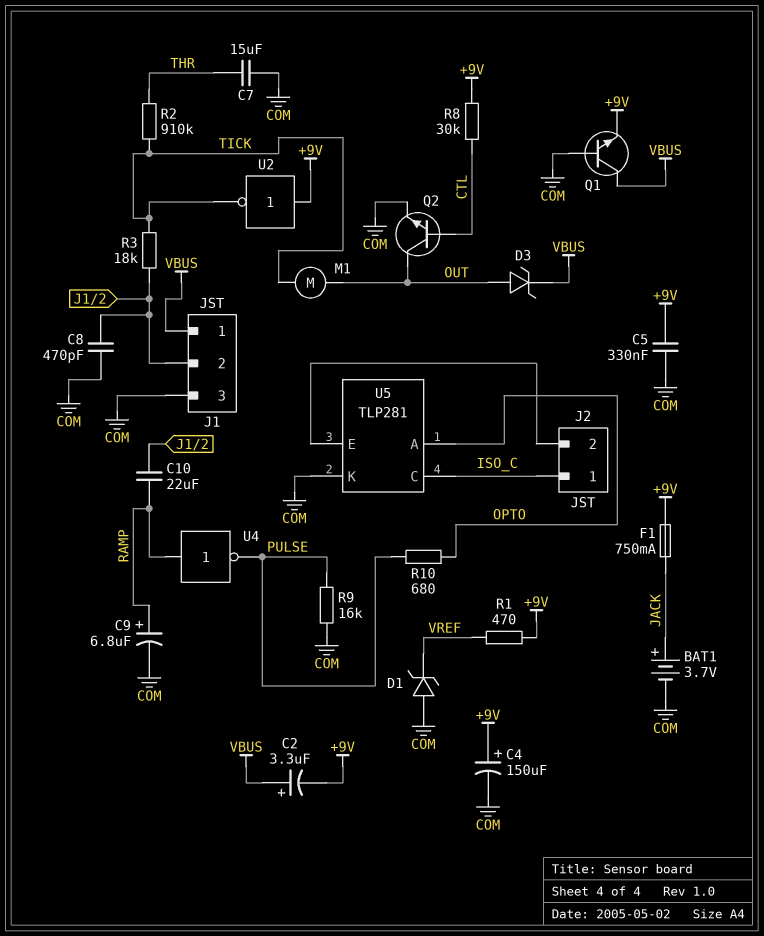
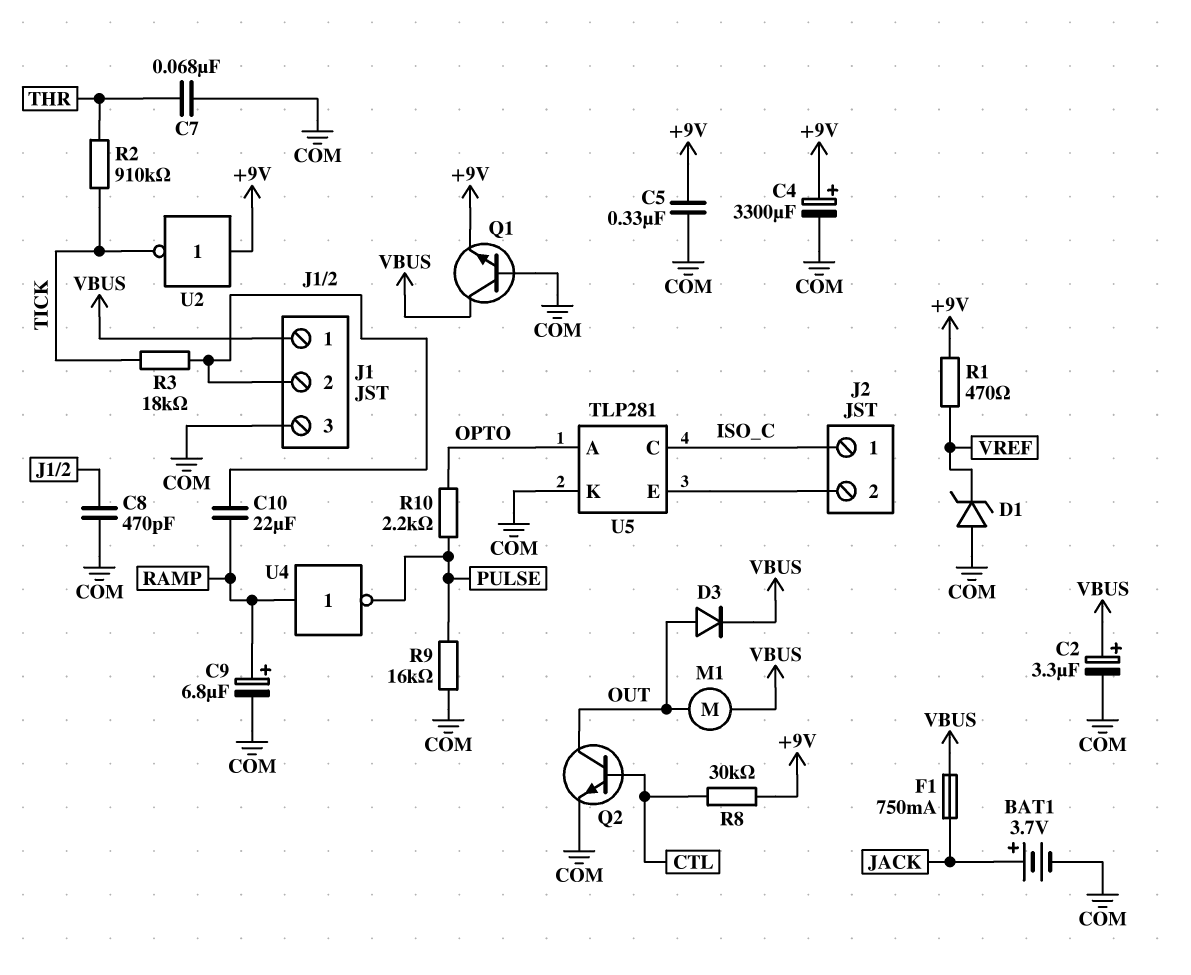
C2: 3.3uF (plus VBUS, minus +9V) -> 3.3uF (plus VBUS, minus COM)
C4: 150uF (plus +9V, minus COM) -> 3300uF (plus +9V, minus COM)
C7: 15uF (COM, THR) -> 68nF (COM, THR)
D3: zener (A OUT, K VBUS) -> diode (A OUT, K VBUS)
F1: 750mA (+9V, JACK) -> 750mA (JACK, VBUS)
M1: motor (OUT, TICK) -> motor (OUT, VBUS)
R10: 680 (OPTO, PULSE) -> 2.2k (OPTO, PULSE)

